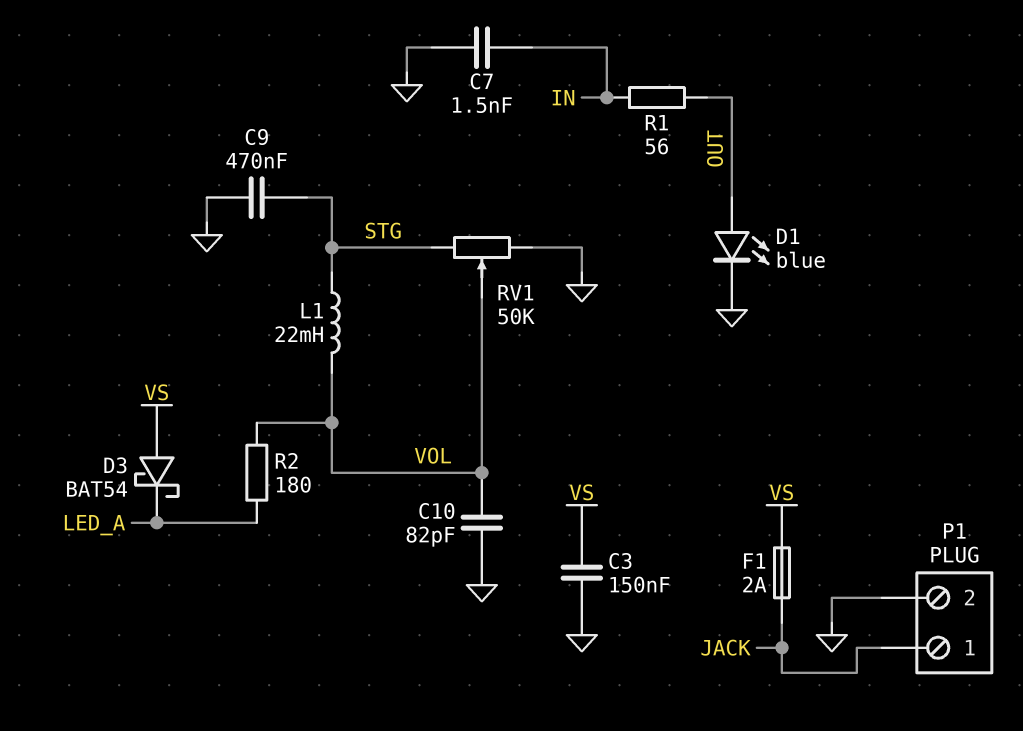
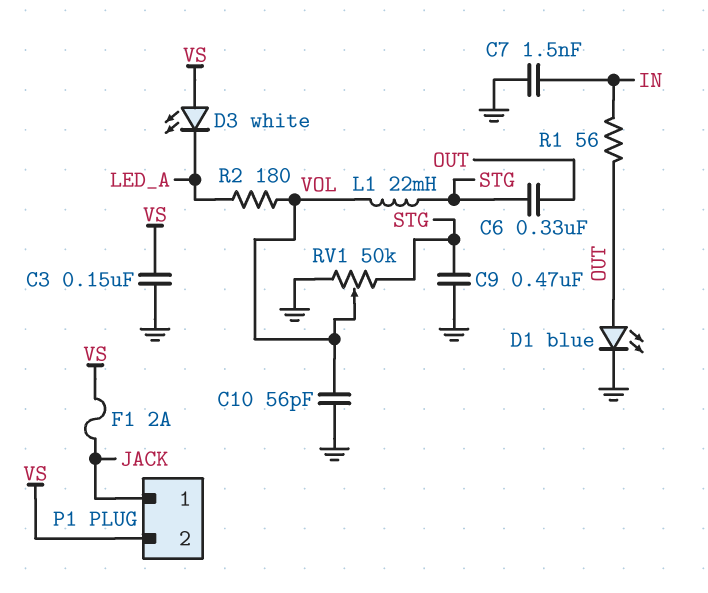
C6: none -> 330nF (OUT, STG)
C10: 82pF (GND, VOL) -> 56pF (GND, VOL)
D3: schottky BAT54 (A VS, K LED_A) -> LED white (A VS, K LED_A)
P1 pin 2: GND -> VS

